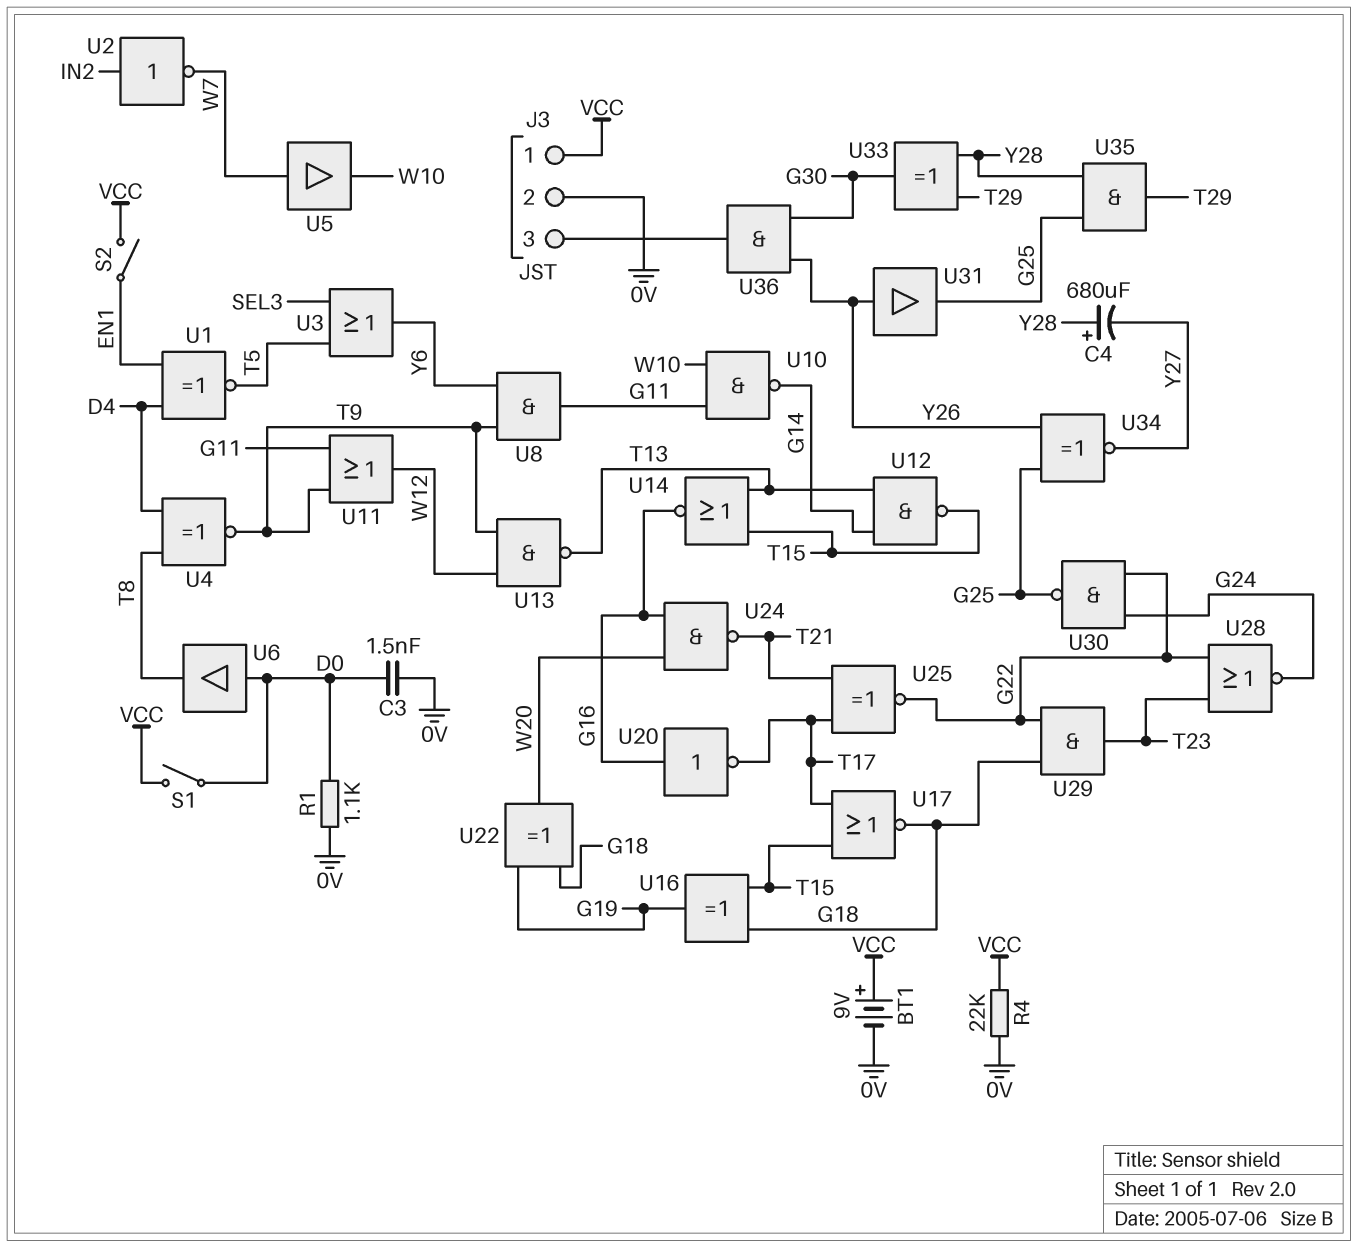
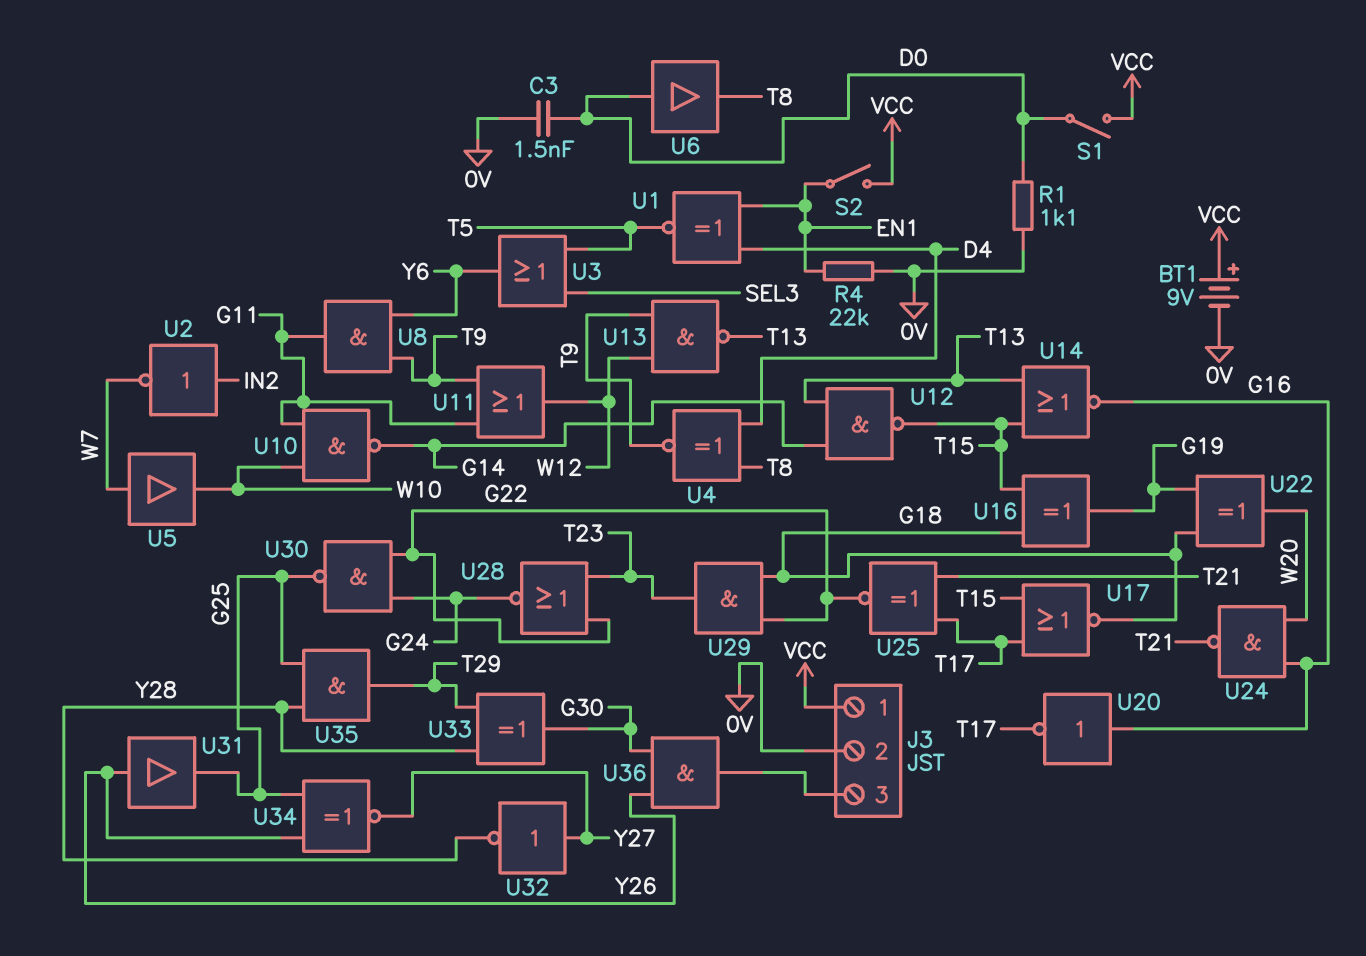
C4: 680uF (plus Y28, minus Y27) -> none
R4: 22k (0V, VCC) -> 22k (0V, EN1)
U32: none -> NOT (in Y27, out Y28)

